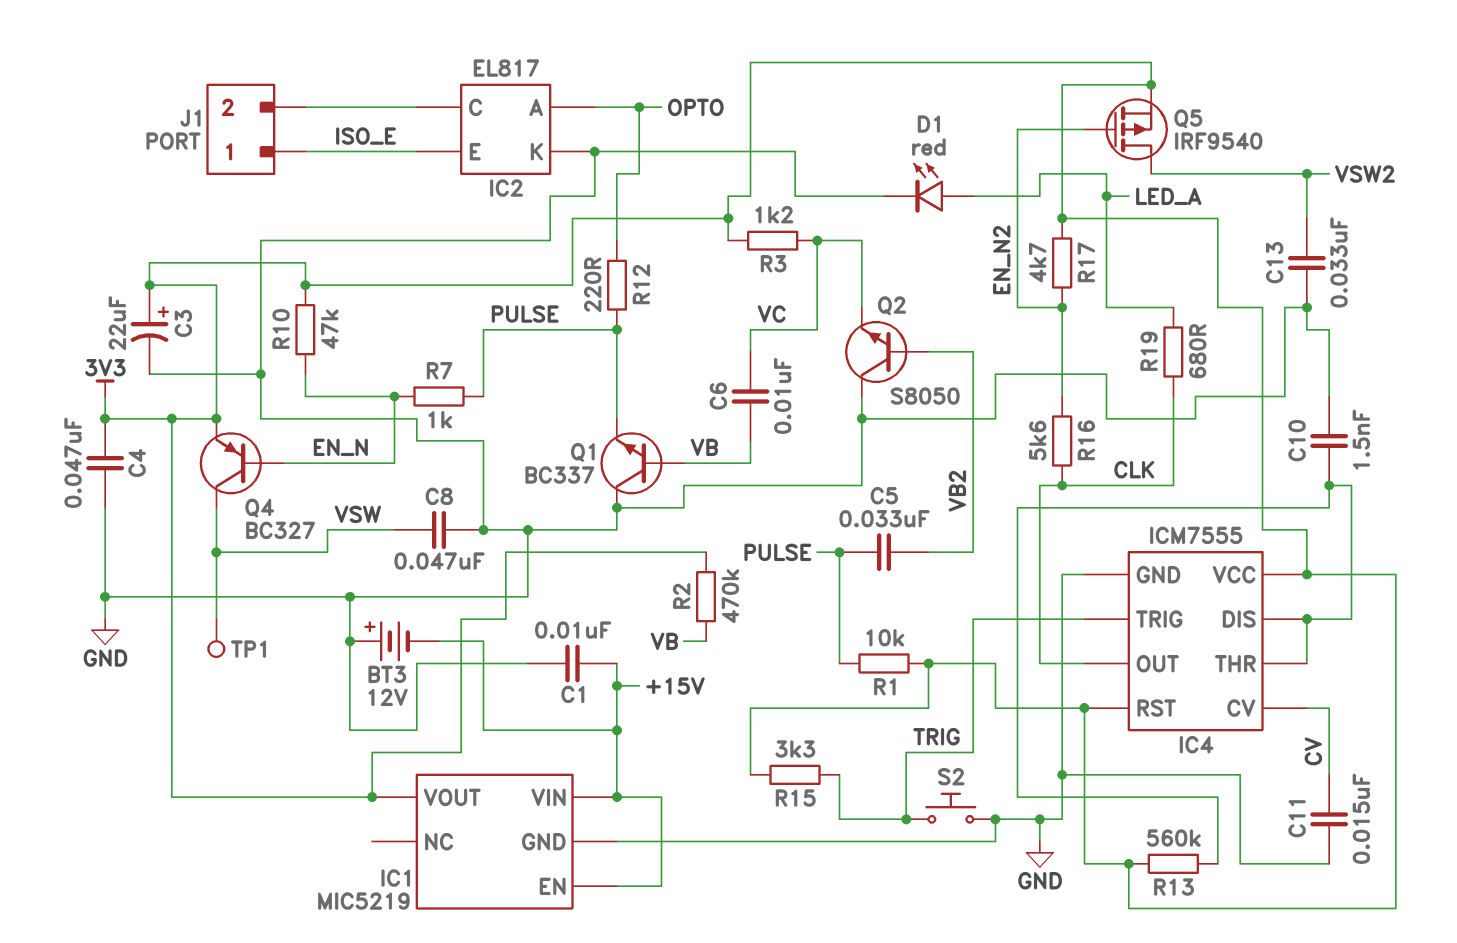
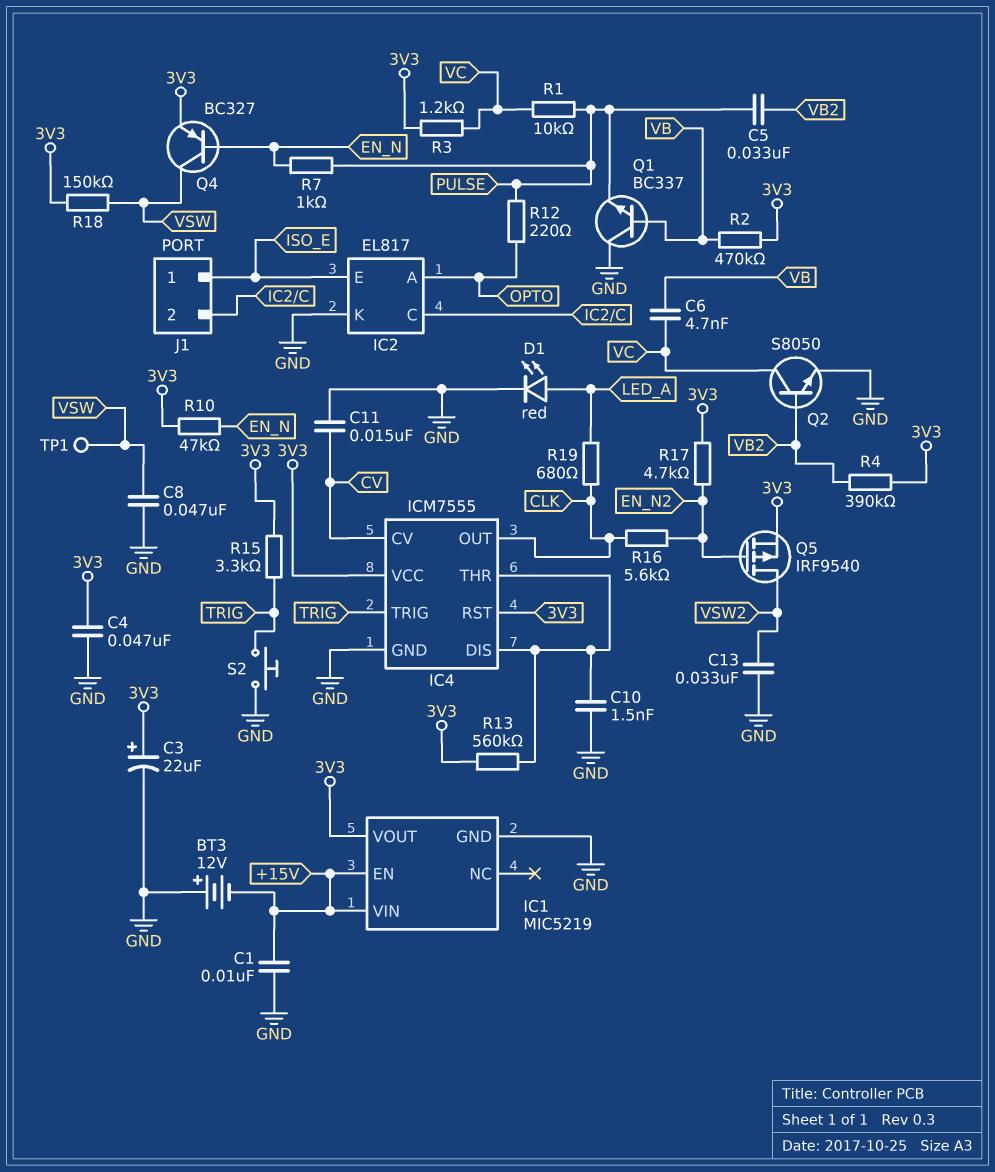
C6: 10nF (VB, VC) -> 4.7nF (VB, VC)
Q2: NPN S8050 (B VB2, C GND, E VC) -> NPN S8050 (B VB2, C VC, E GND)
R1: 10k (3V3, PULSE) -> 10k (PULSE, VC)
R4: none -> 390k (3V3, VB2)
R18: none -> 150k (3V3, VSW)

